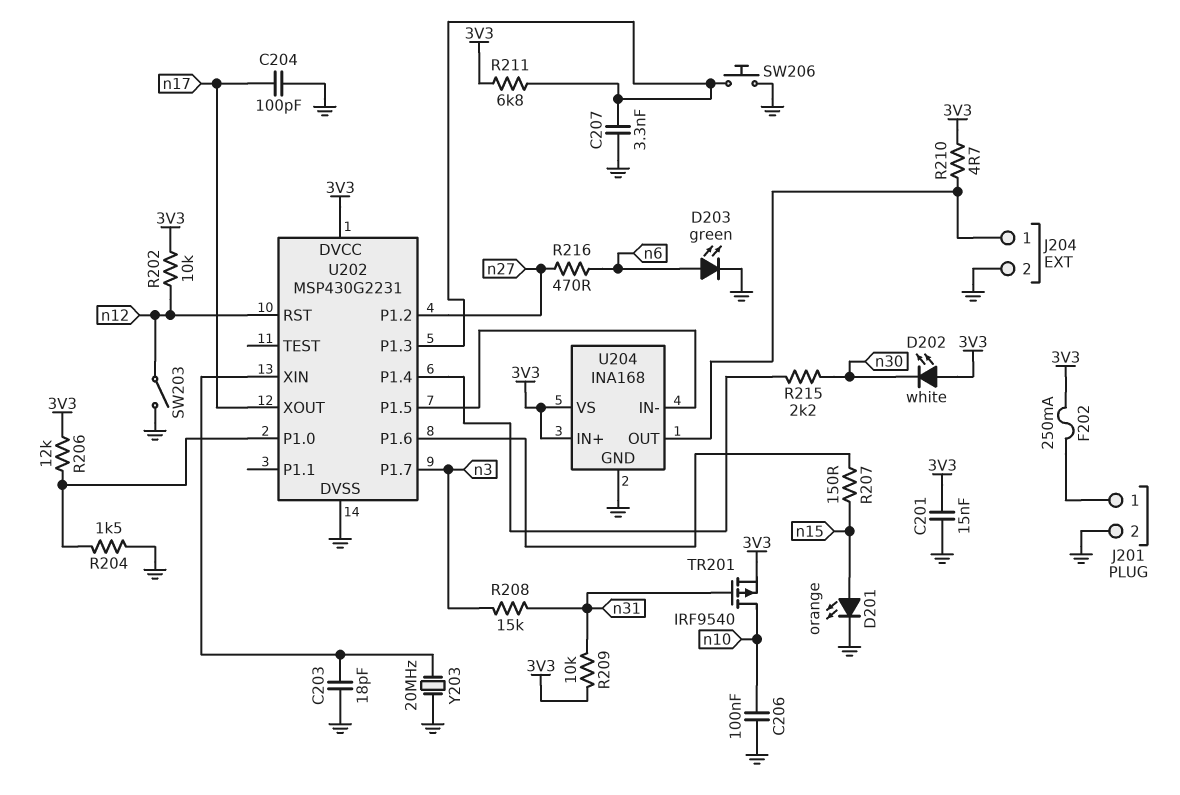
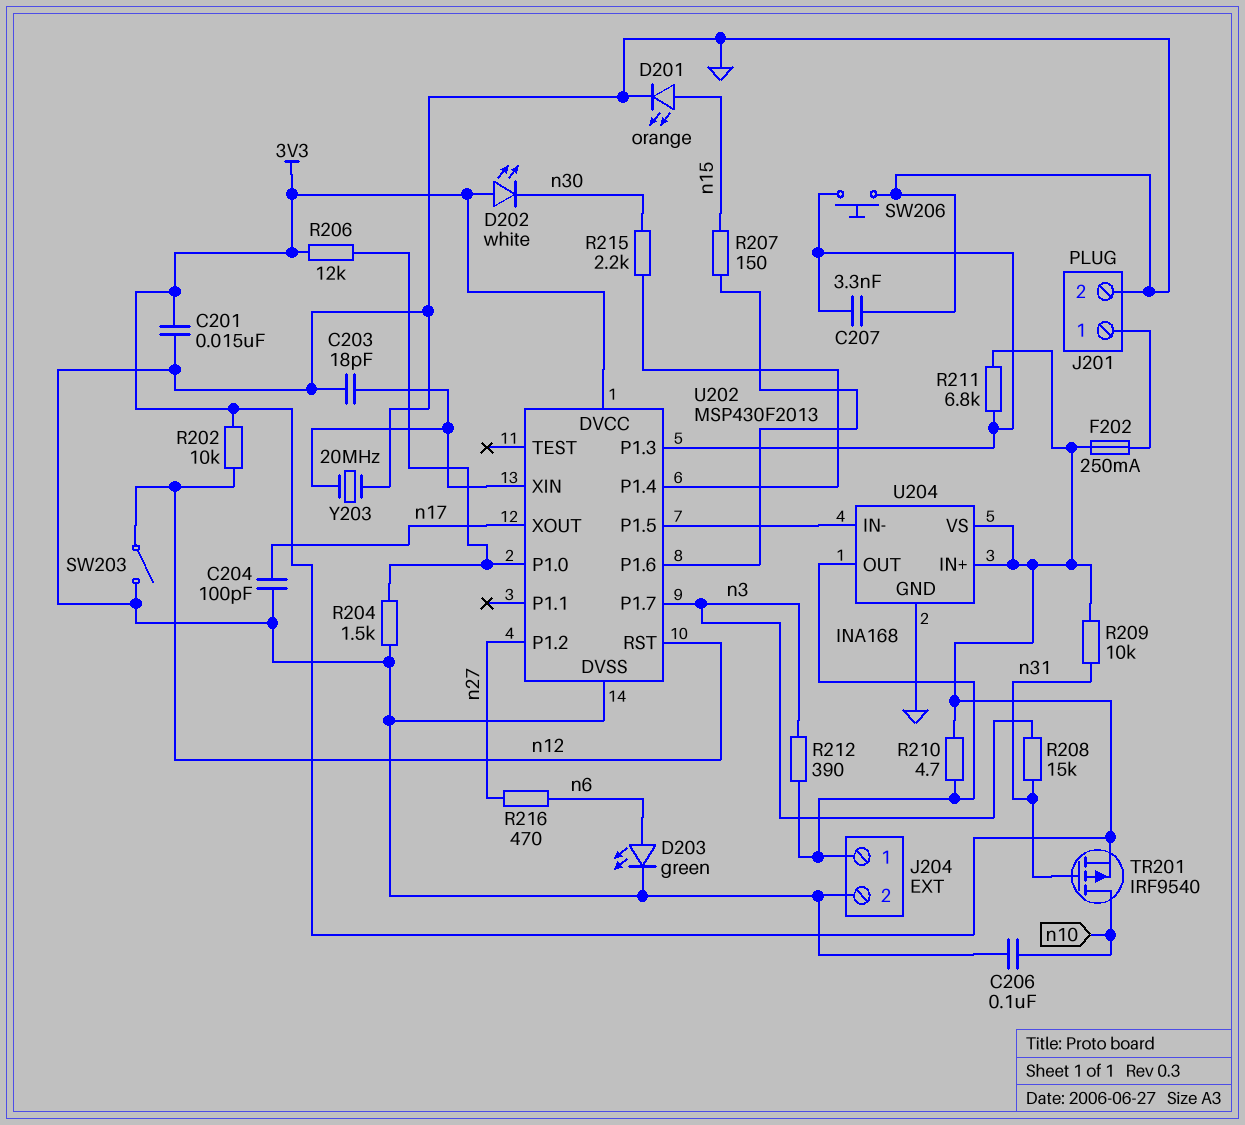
R212: none -> 390 (J204/1, n3)
U202: MSP430G2231 -> MSP430F2013

